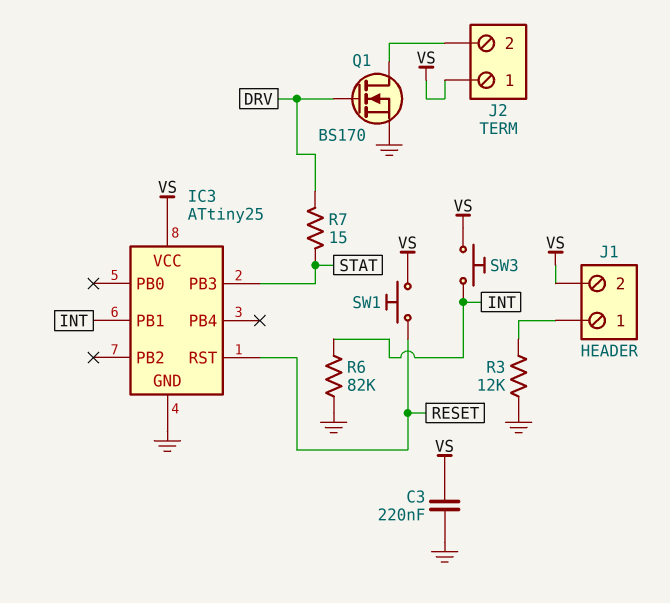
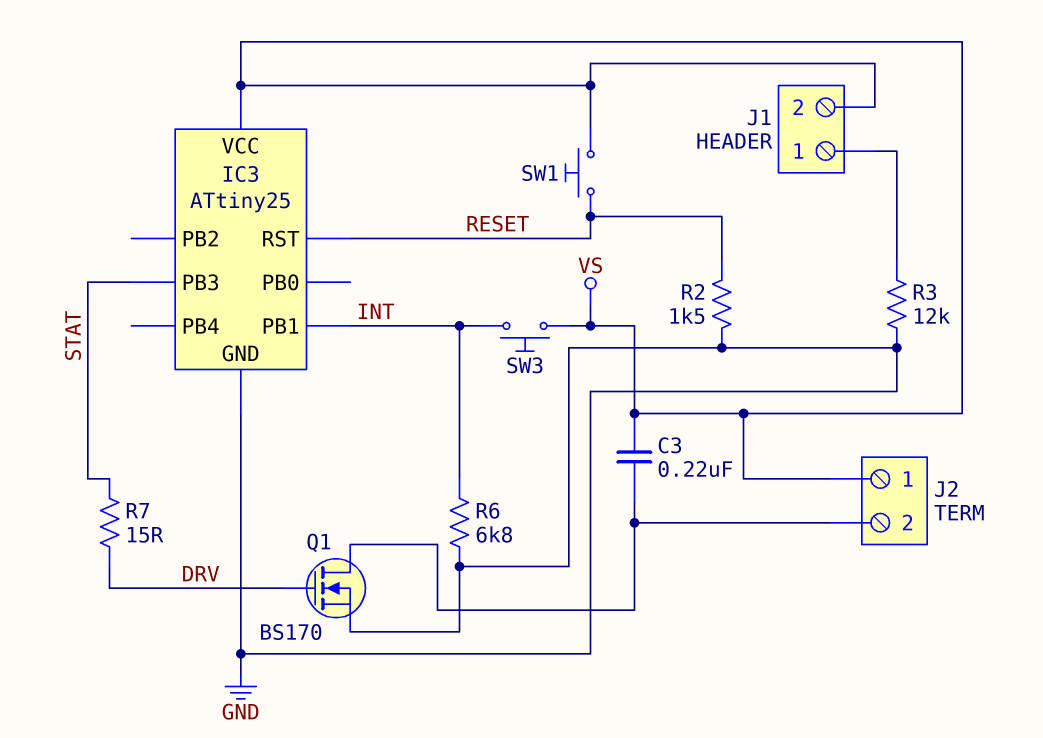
C3: 220nF (GND, VS) -> 220nF (J2/2, VS)
R2: none -> 1.5k (GND, RESET)
R6: 82k (GND, INT) -> 6.8k (GND, INT)

